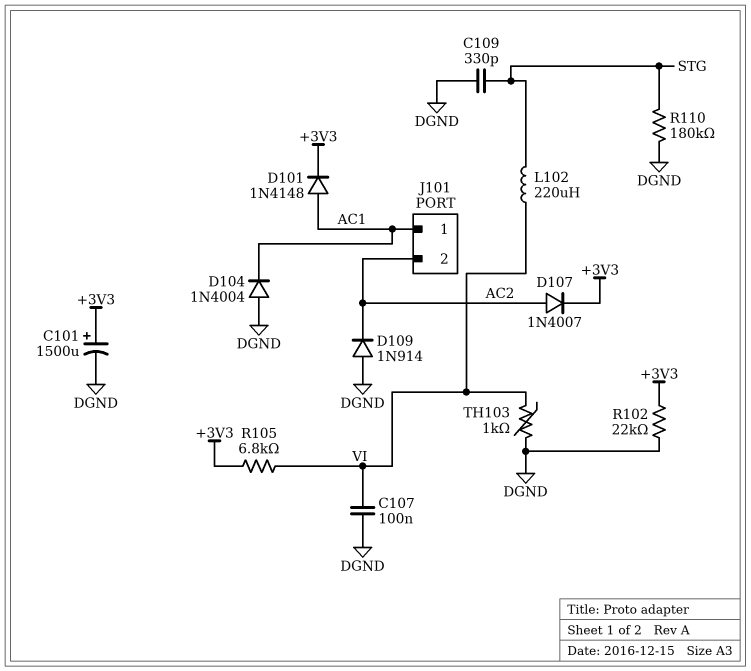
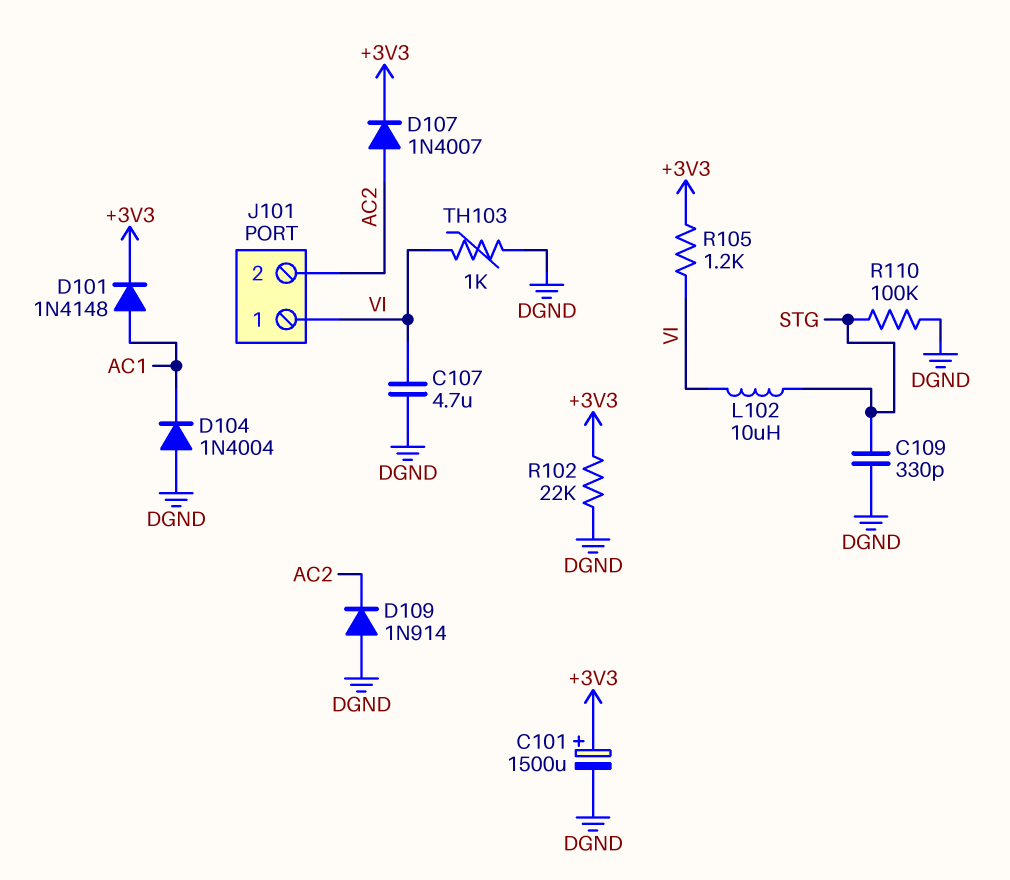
C107: 100nF (DGND, VI) -> 4.7uF (DGND, VI)
J101 pin 1: AC1 -> VI
L102: 220uH (STG, VI) -> 10uH (STG, VI)
R105: 6.8k (+3V3, VI) -> 1.2k (+3V3, VI)
R110: 180k (DGND, STG) -> 100k (DGND, STG)

